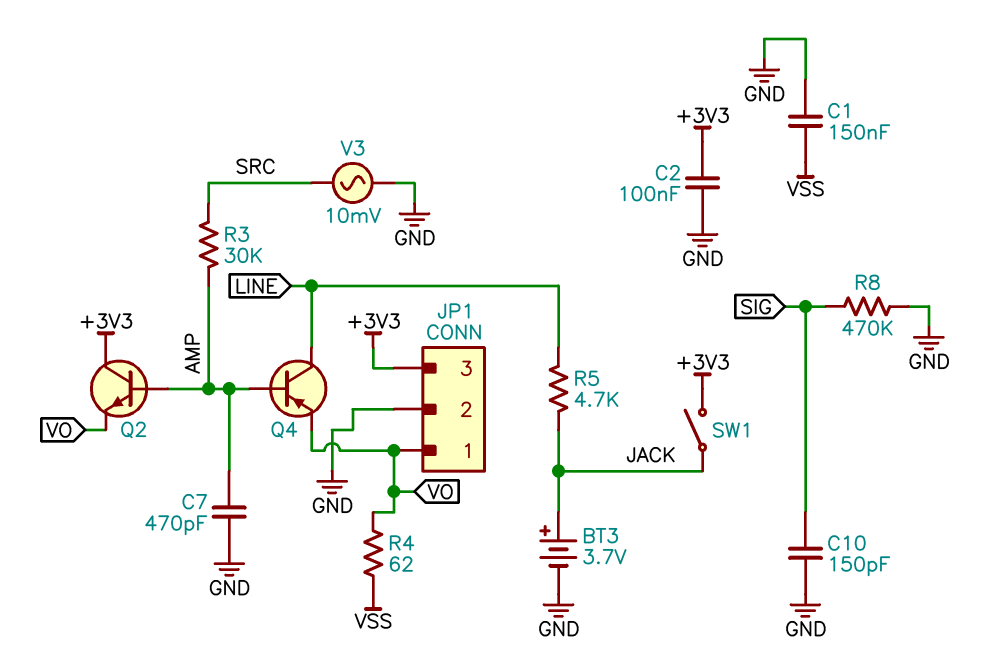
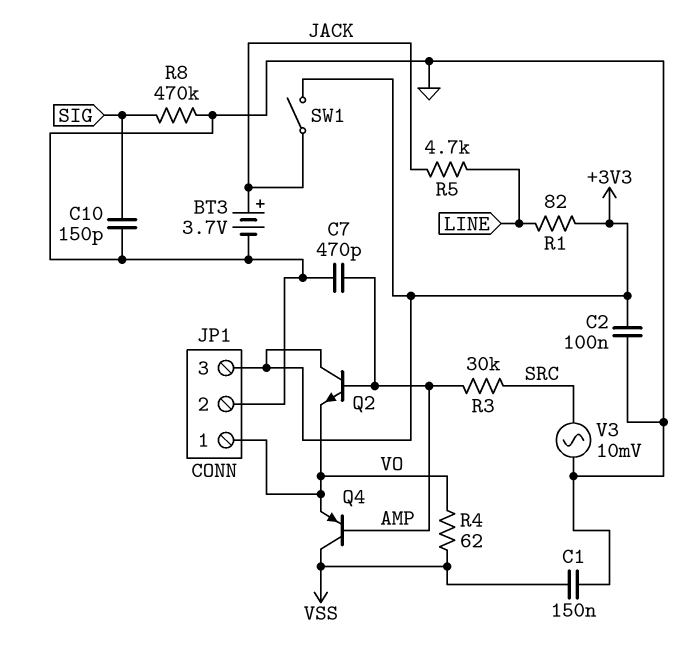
Q4: PNP (B AMP, C LINE, E VO) -> PNP (B AMP, C VSS, E VO)
R1: none -> 82 (+3V3, LINE)

